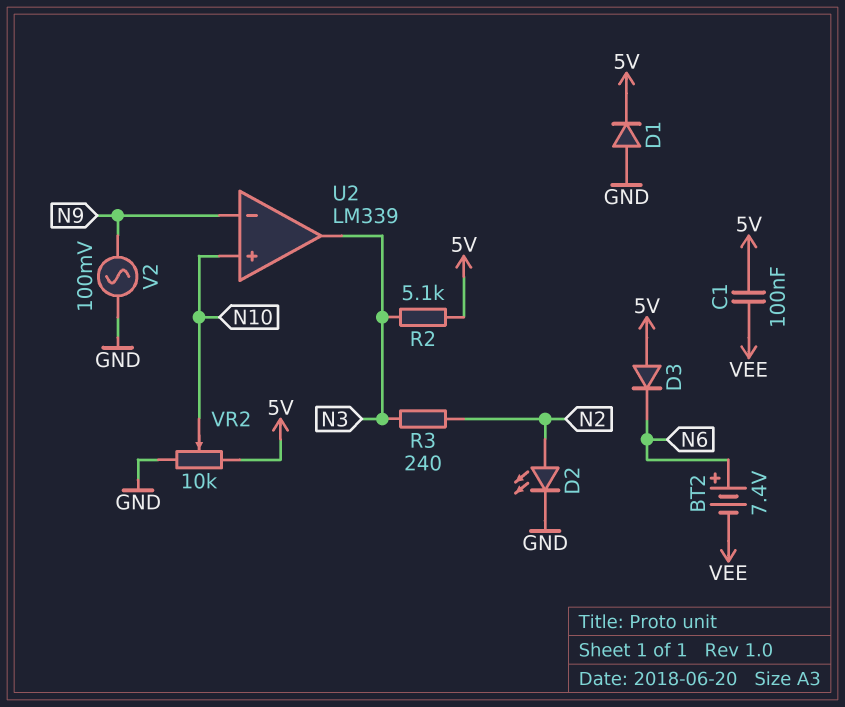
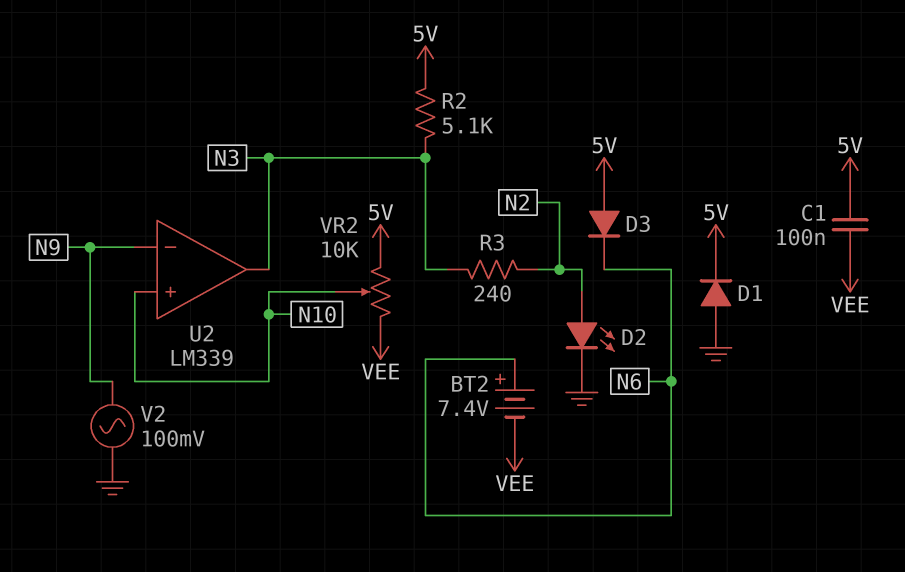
VR2: 10k (5V, GND, wiper N10) -> 10k (5V, VEE, wiper N10)

